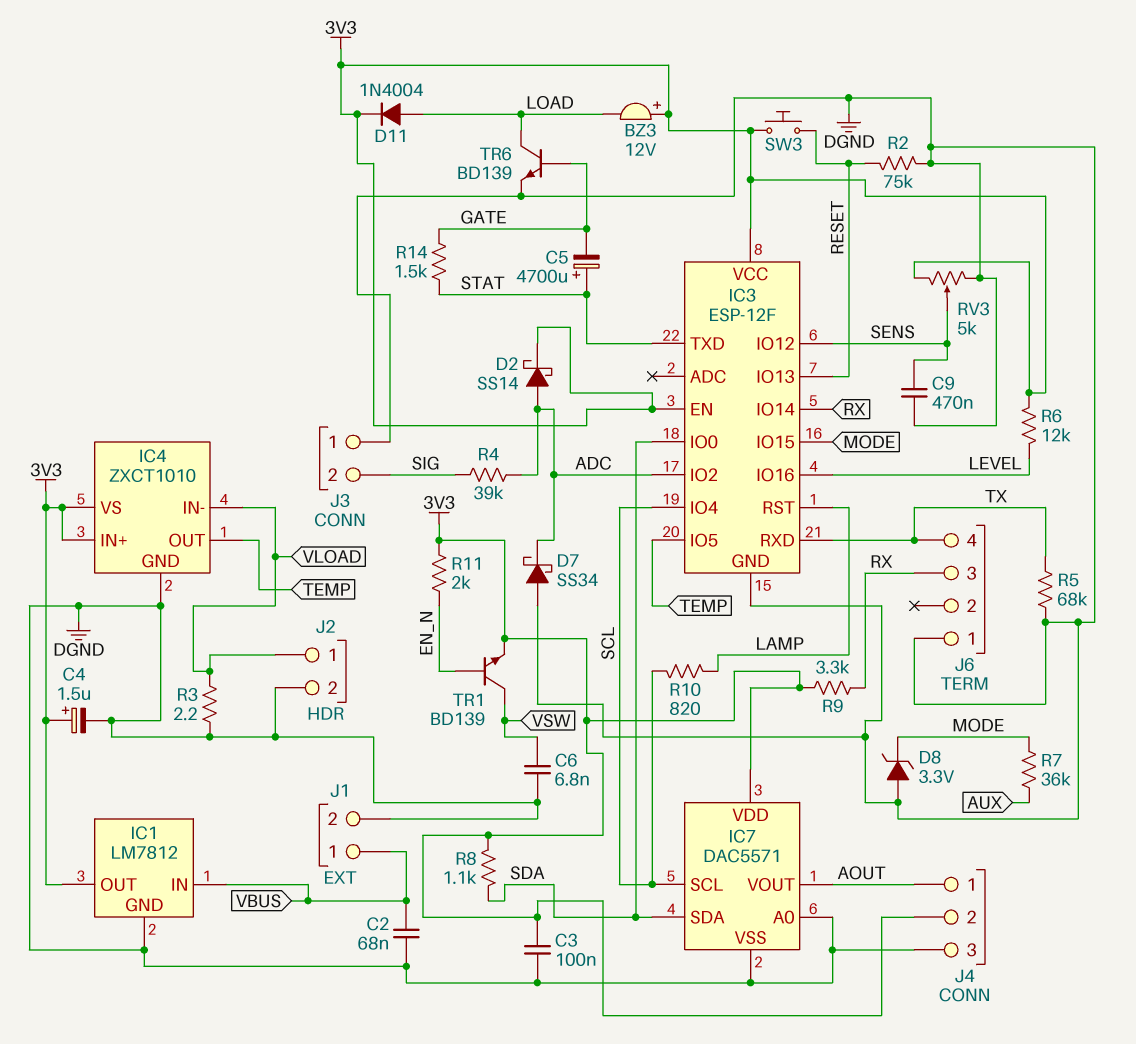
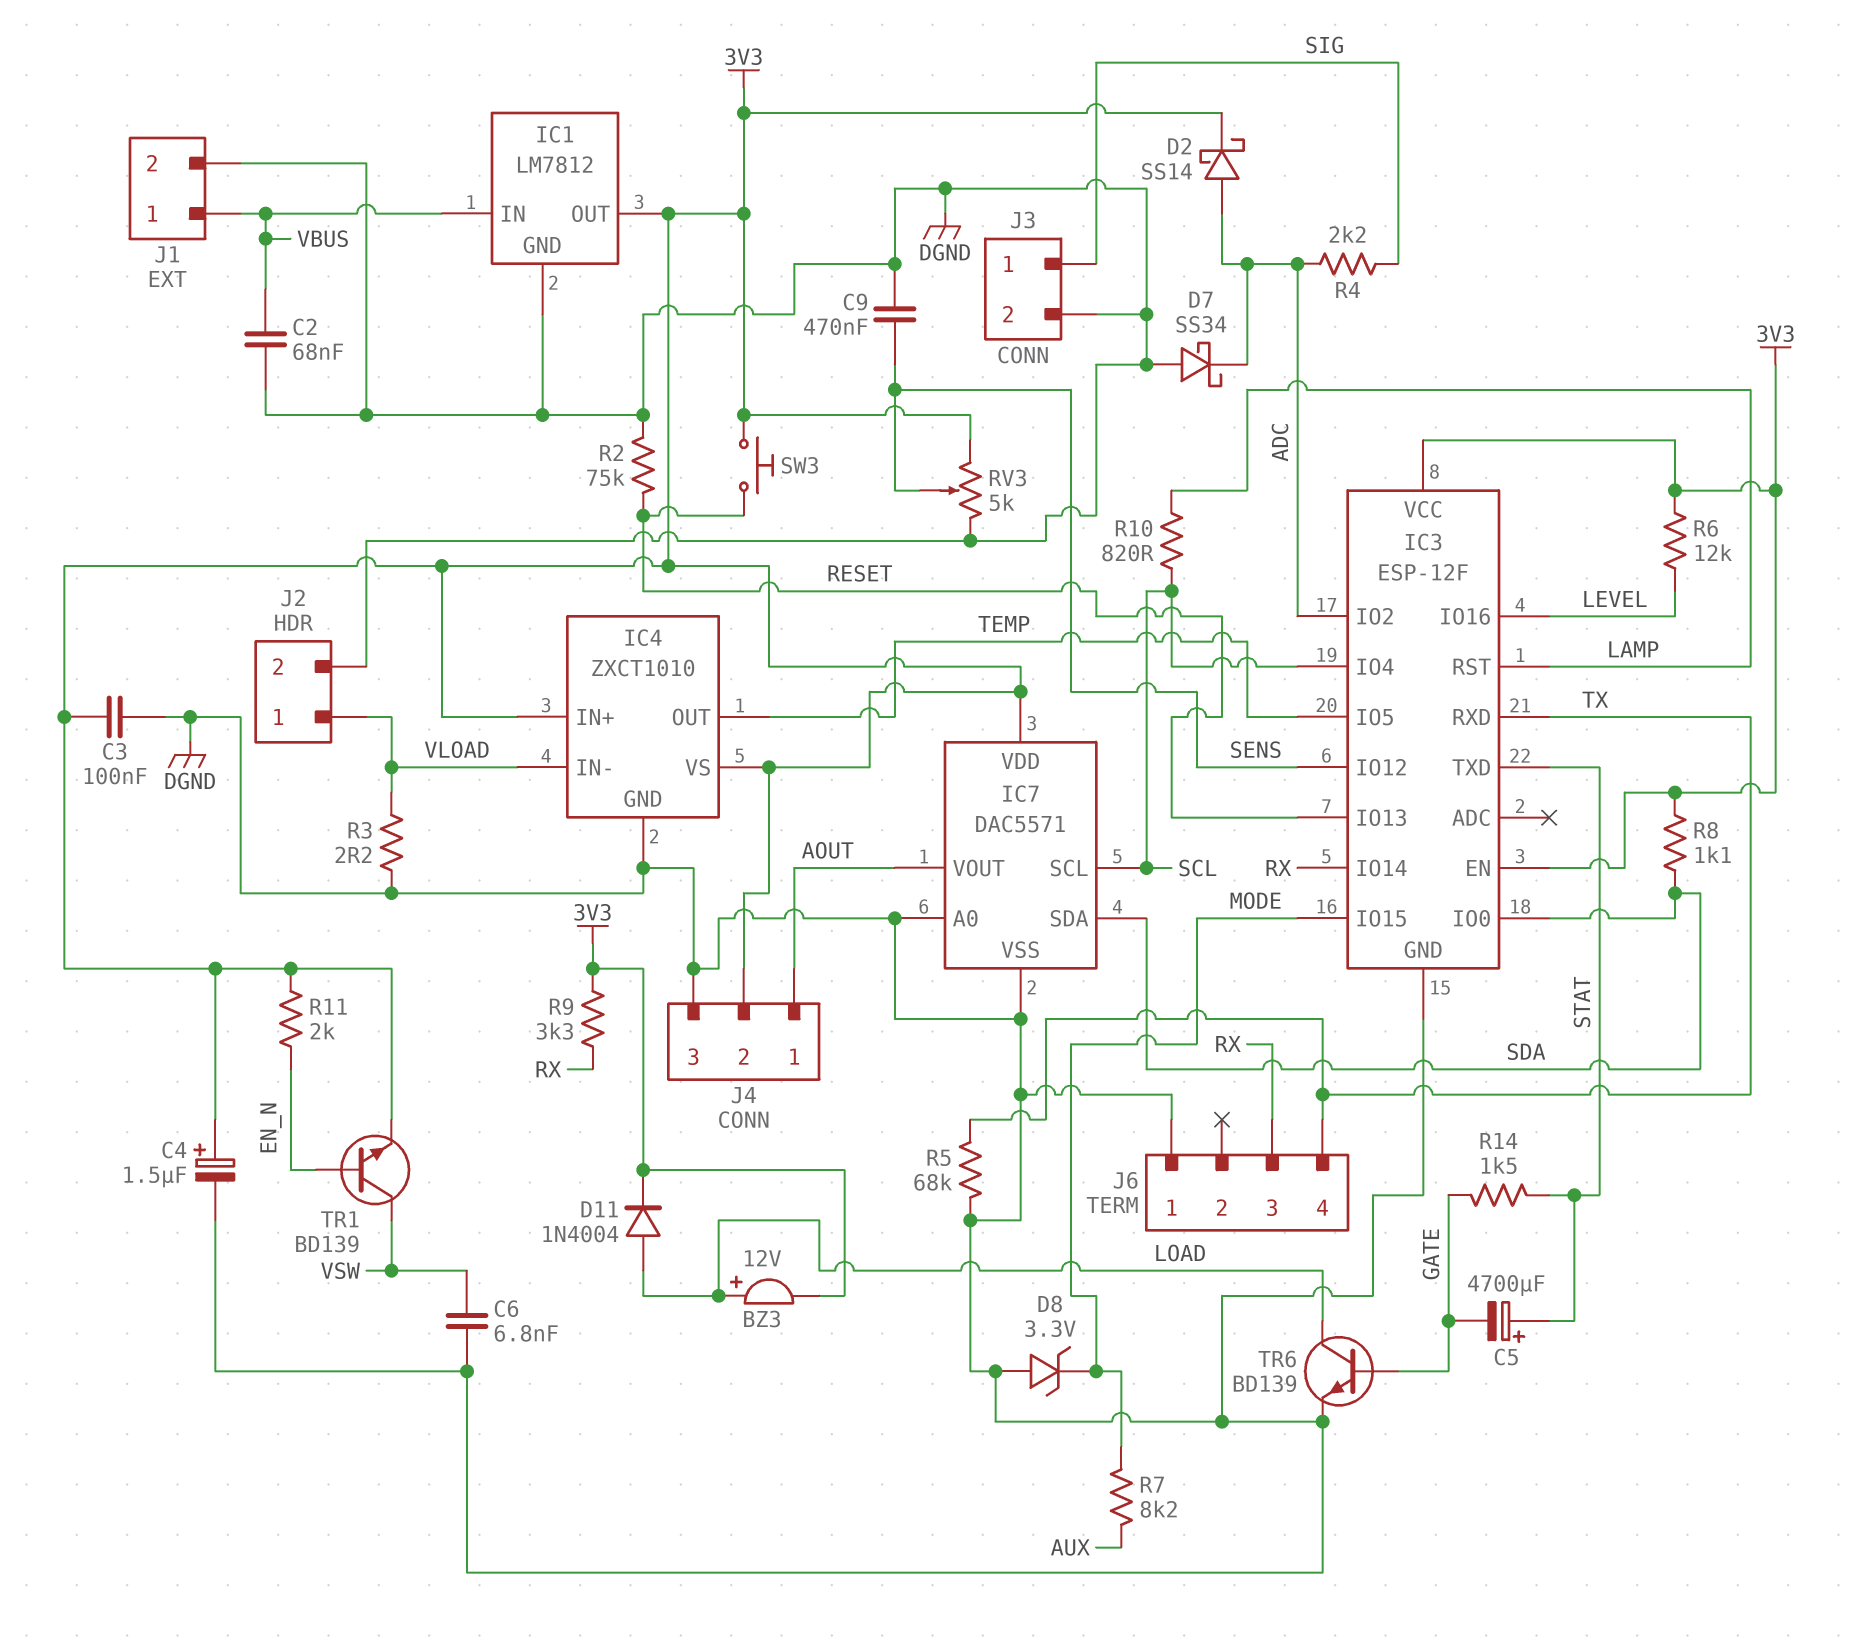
BZ3: buzzer 12V (plus 3V3, minus LOAD) -> buzzer 12V (plus LOAD, minus 3V3)
J3 pin 1: DGND -> SIG
J3 pin 2: SIG -> DGND
R4: 39k (ADC, SIG) -> 2.2k (ADC, SIG)
R7: 36k (AUX, MODE) -> 8.2k (AUX, MODE)

